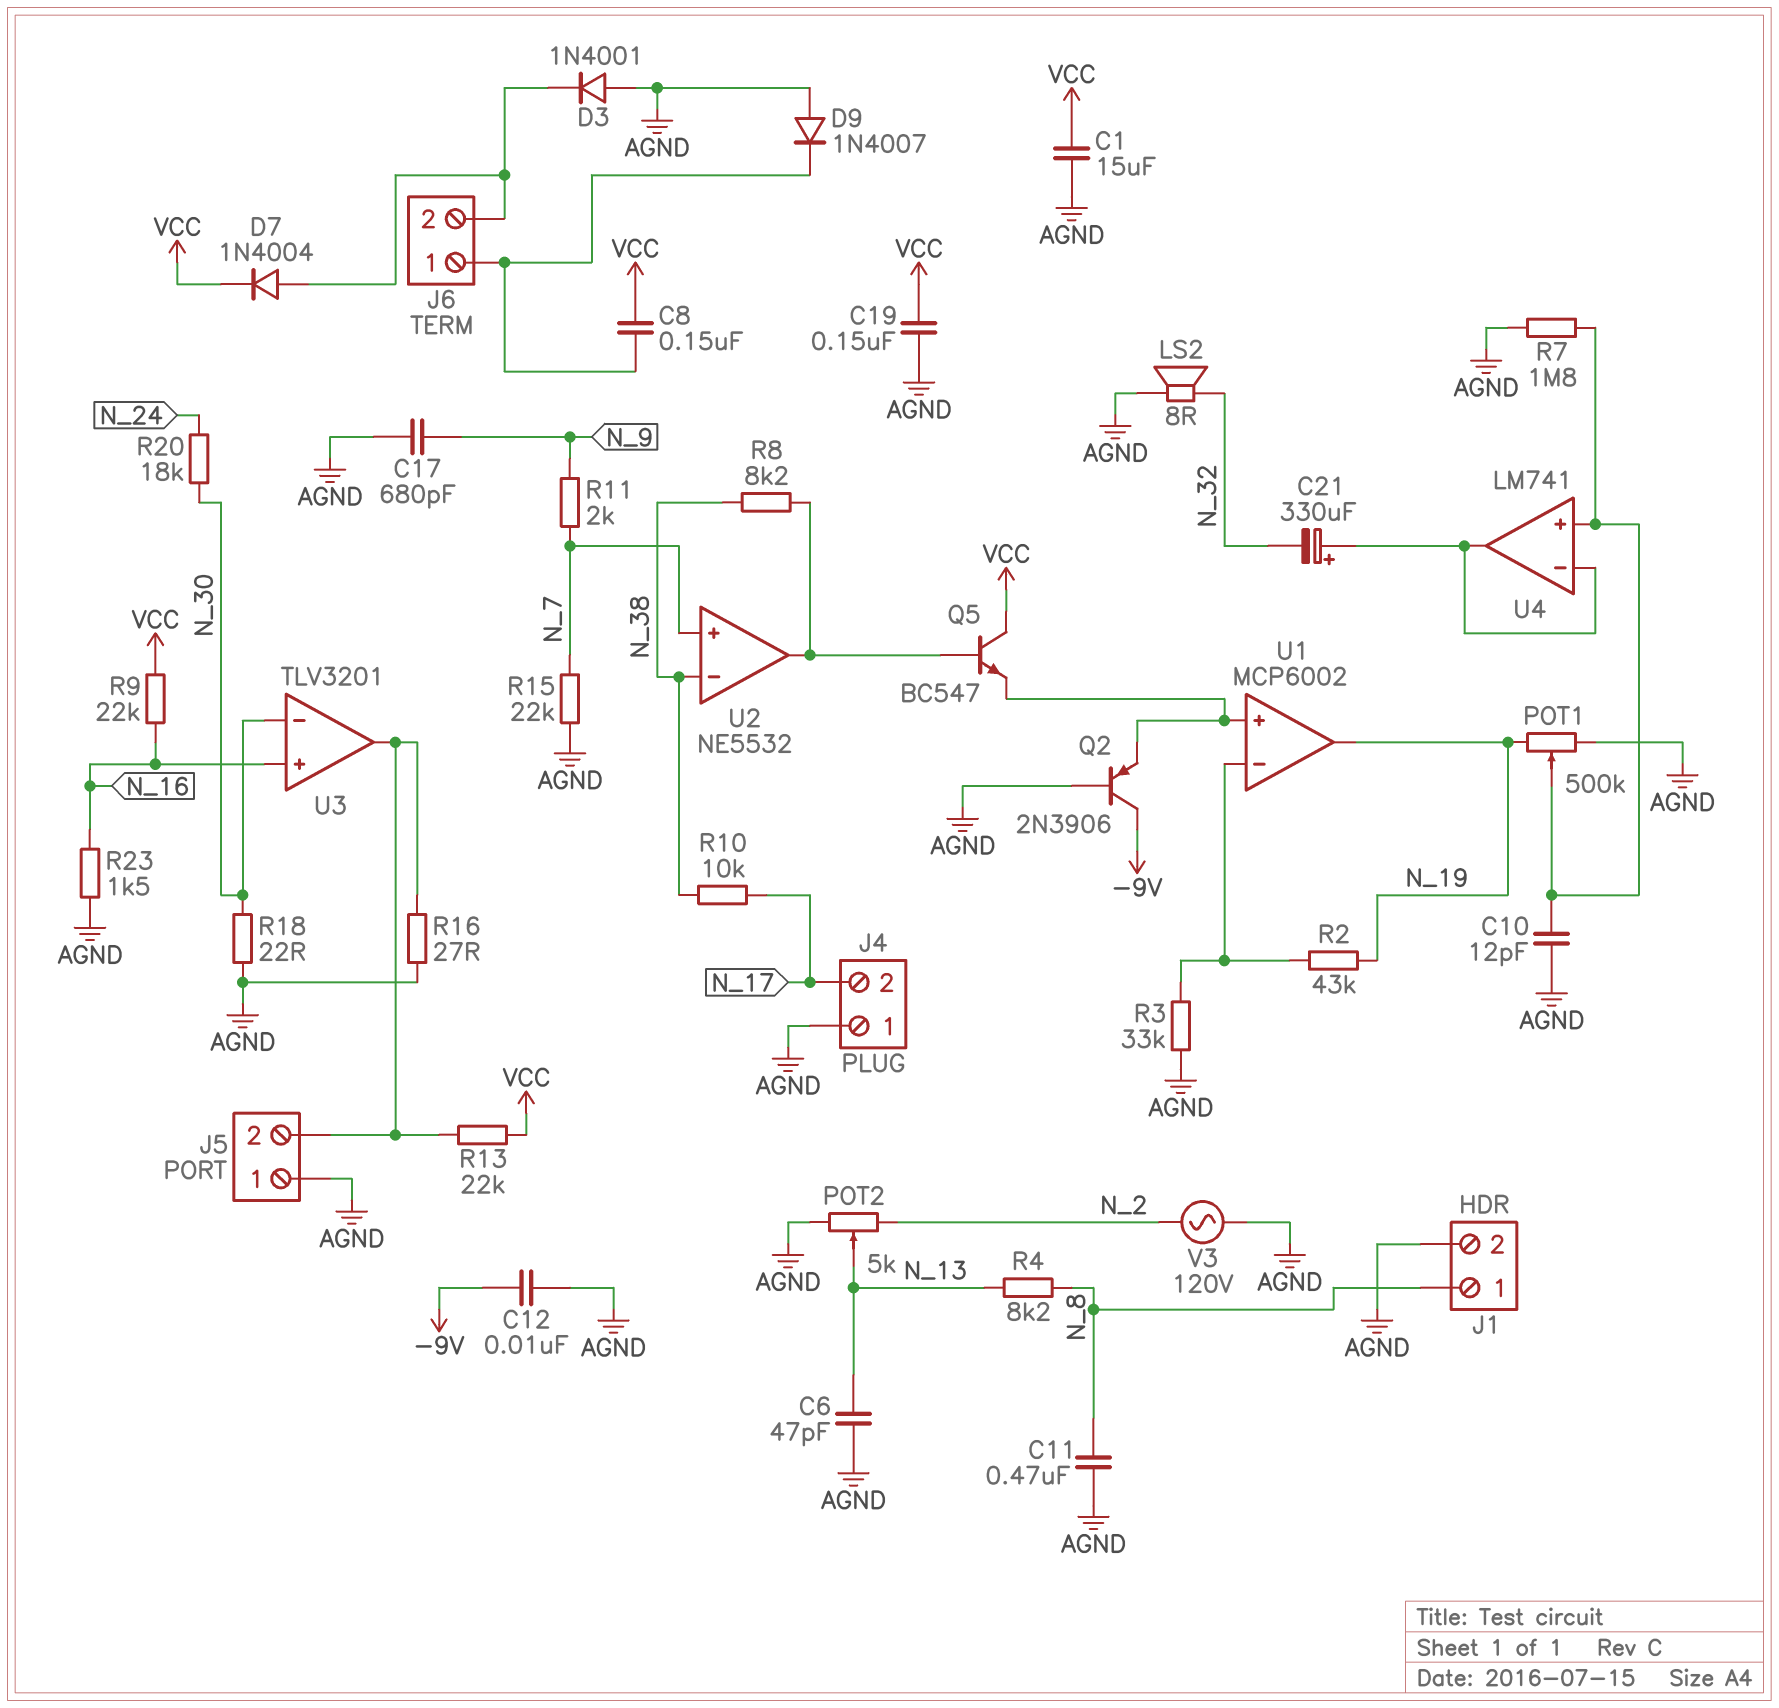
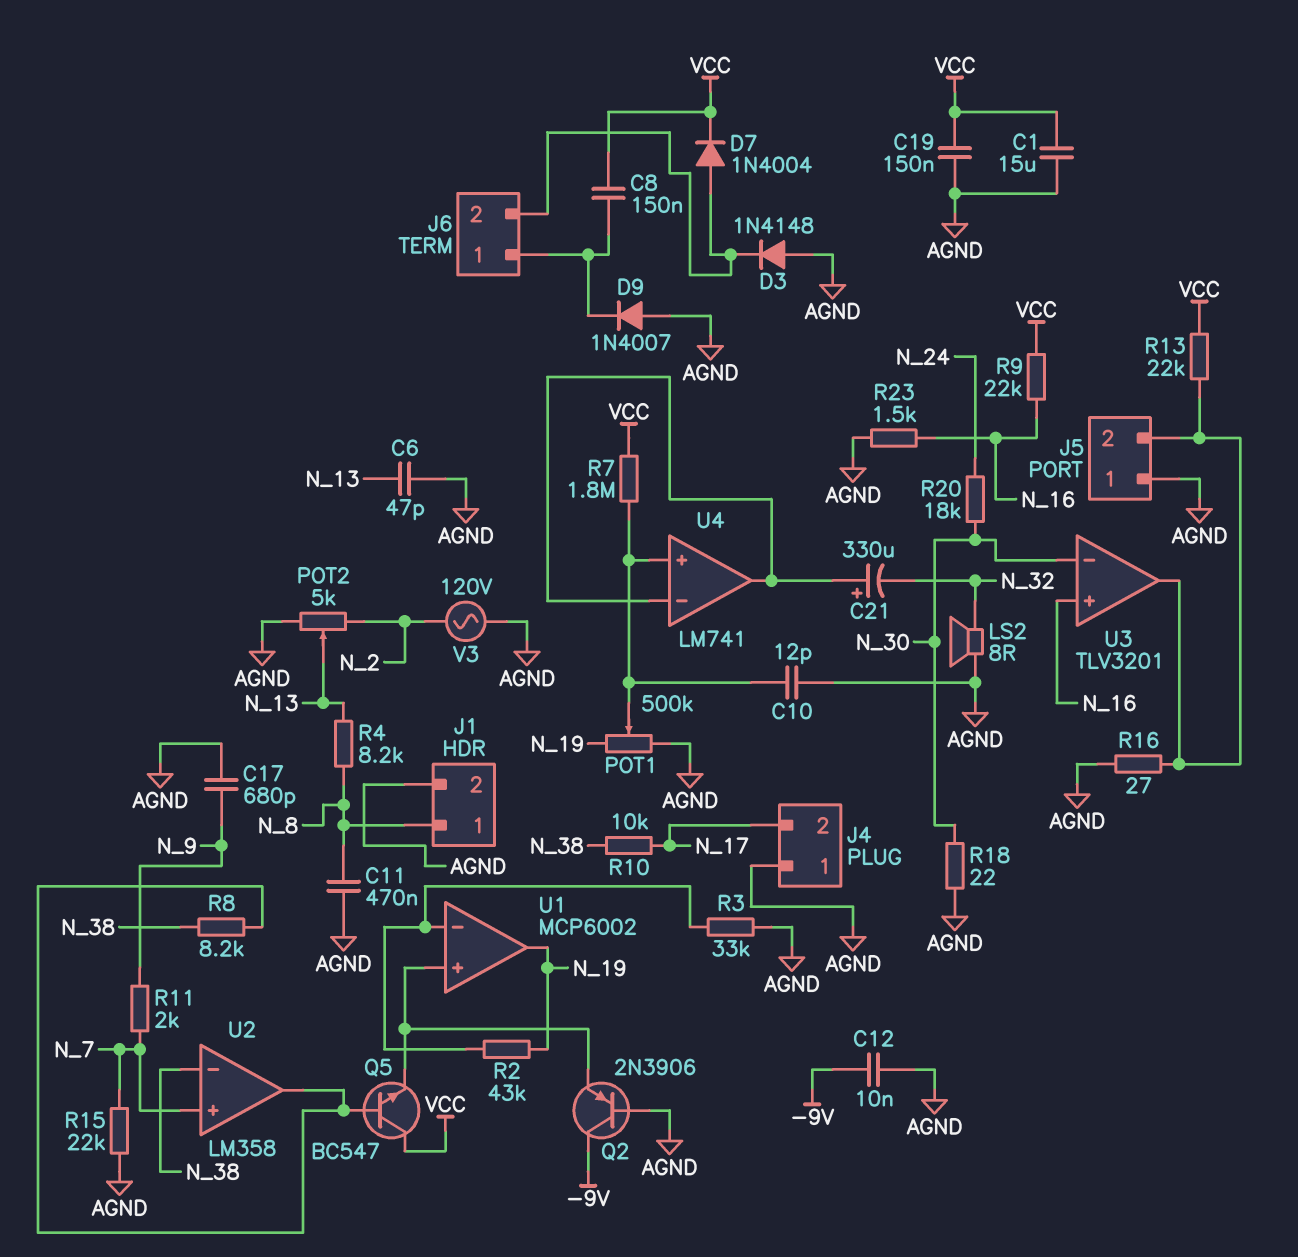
D3: diode 1N4001 (A AGND, K J6/2) -> diode 1N4148 (A AGND, K J6/2)
R7: 1.8M (AGND, U4/in+) -> 1.8M (U4/in+, VCC)
U2: NE5532 -> LM358

